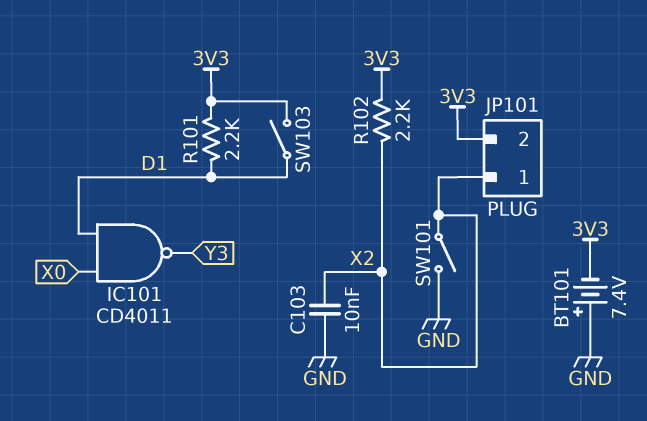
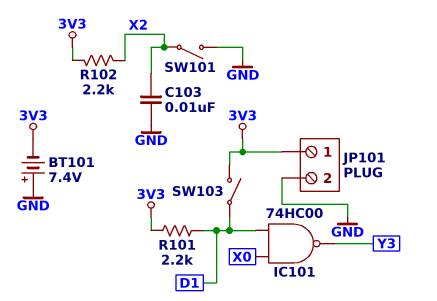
IC101: NAND CD4011 (in D1, in X0, out Y3) -> NAND 74HC00 (in D1, in X0, out Y3)
JP101 pin 1: X2 -> 3V3
JP101 pin 2: 3V3 -> GND

